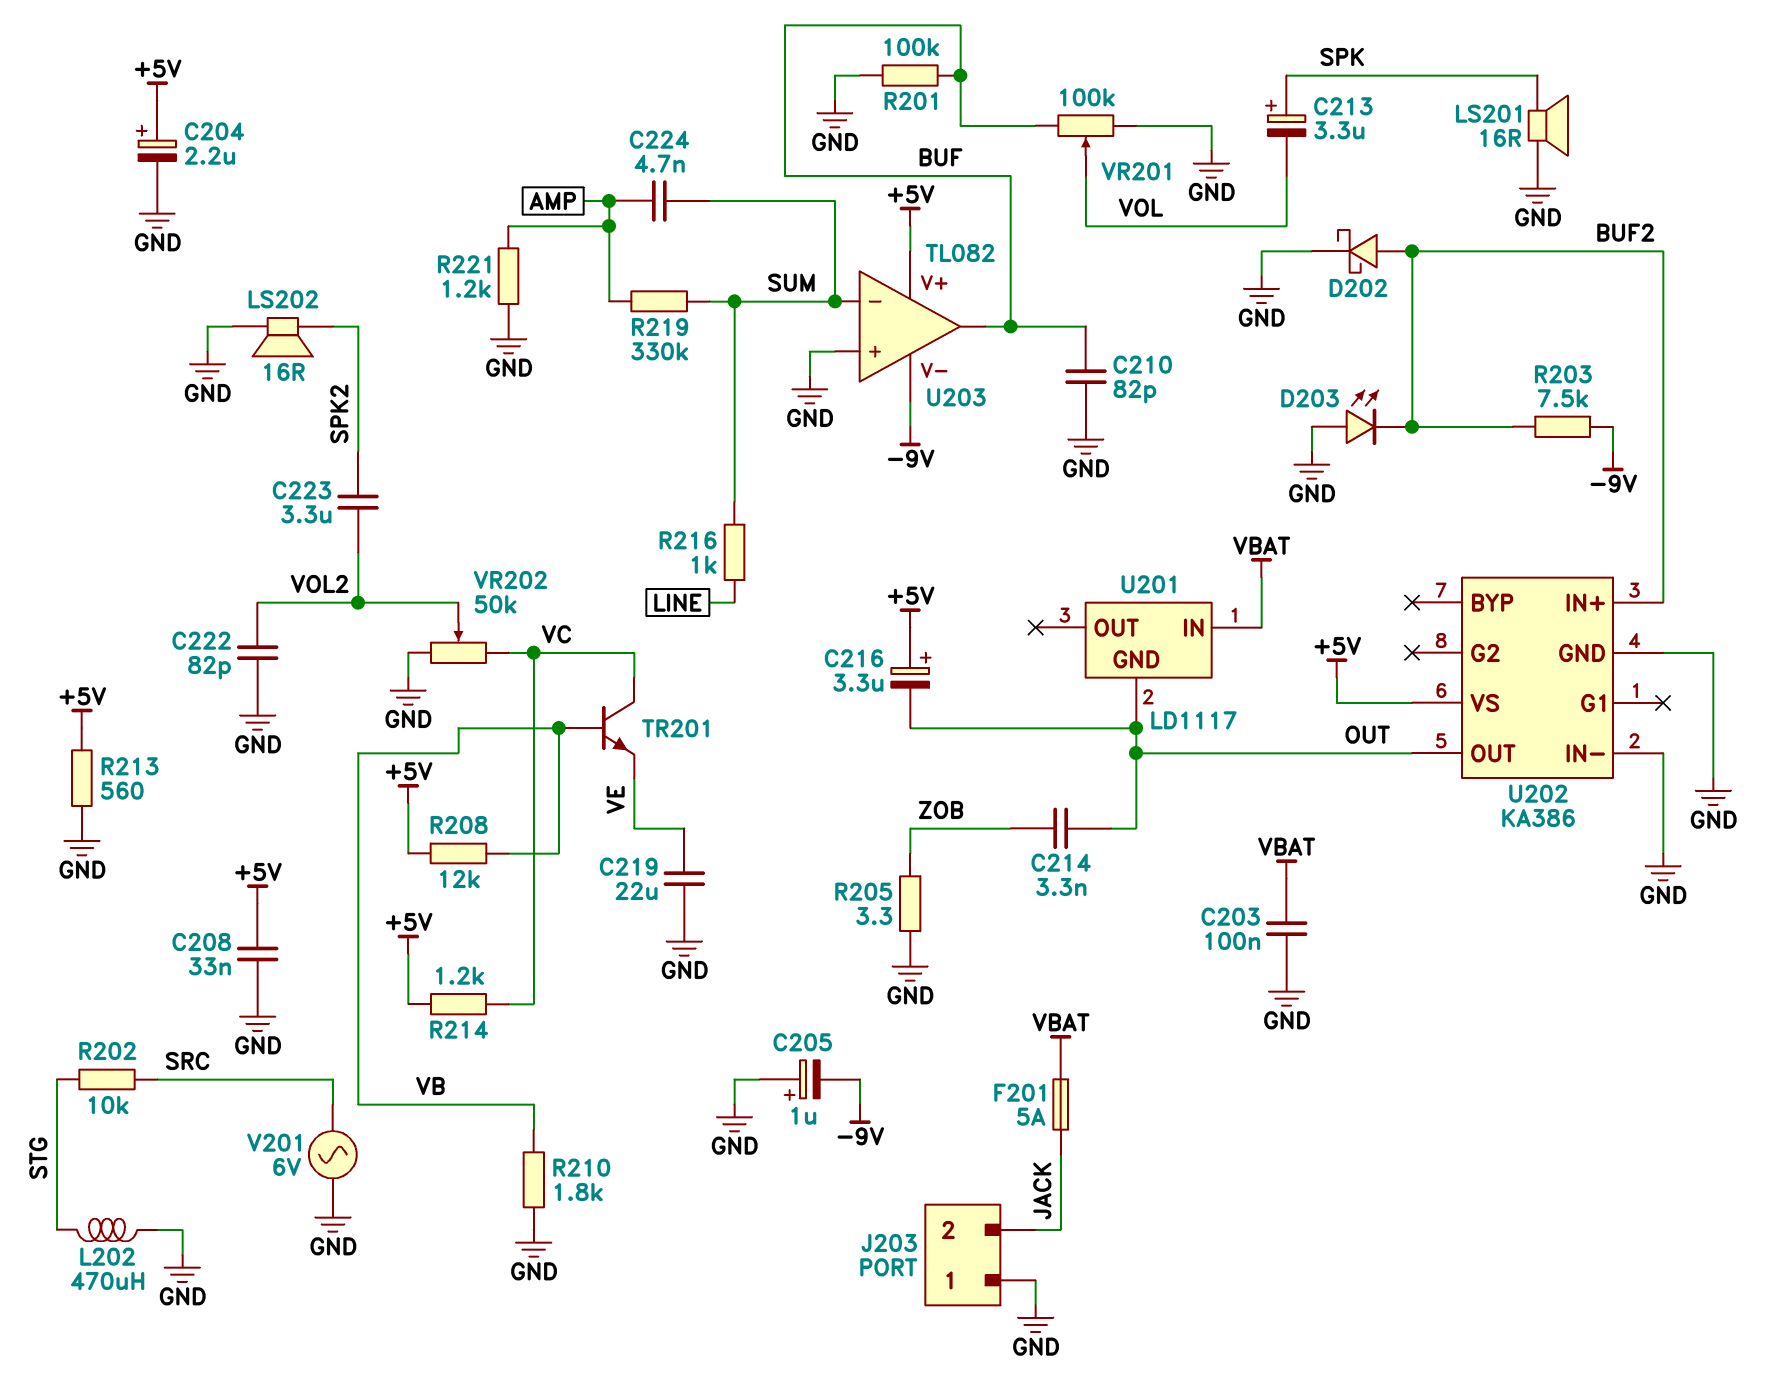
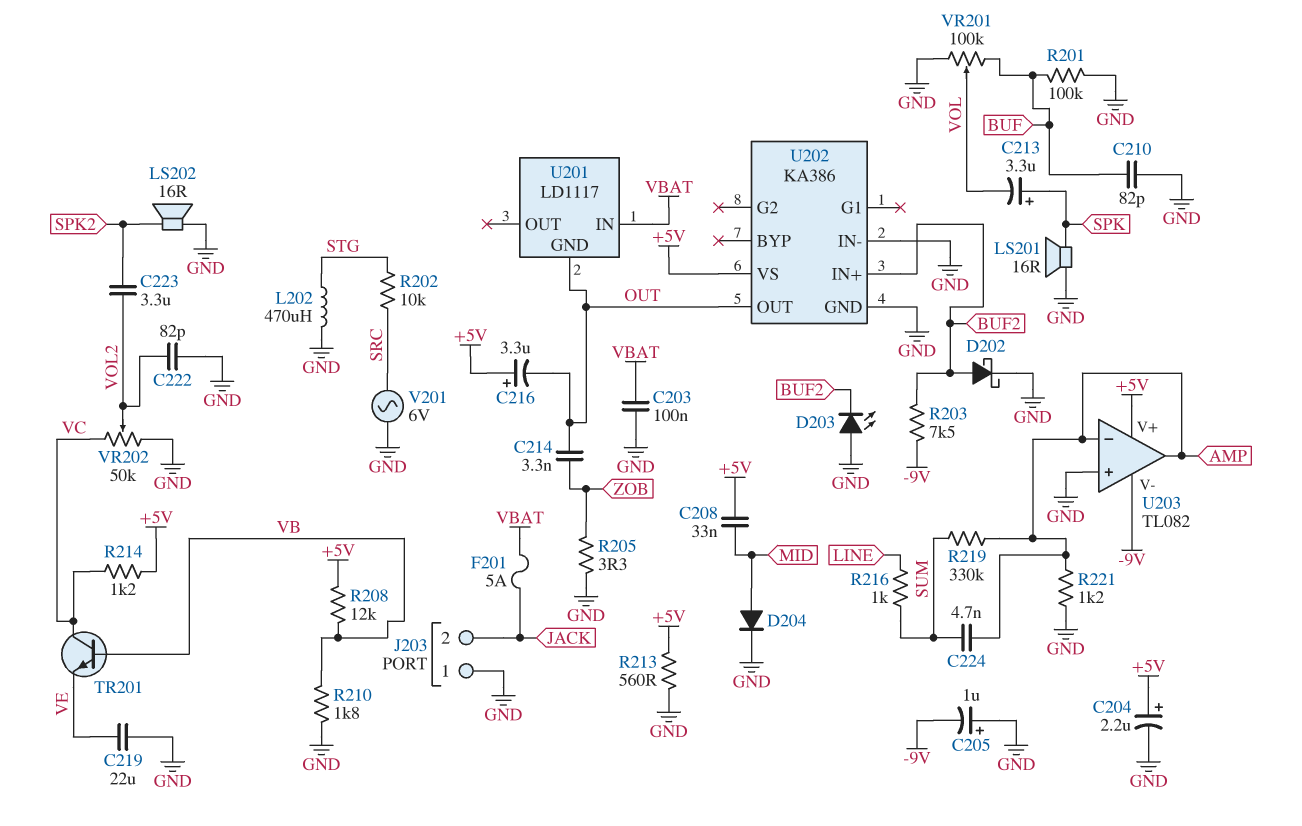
C208: 33nF (+5V, GND) -> 33nF (+5V, MID)
D204: none -> diode (A MID, K GND)
U203 pin in-: SUM -> AMP
U203 pin out: BUF -> AMP

